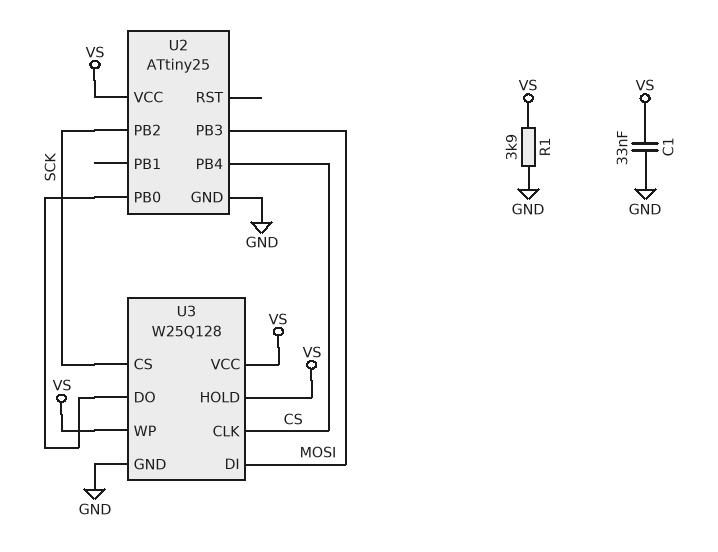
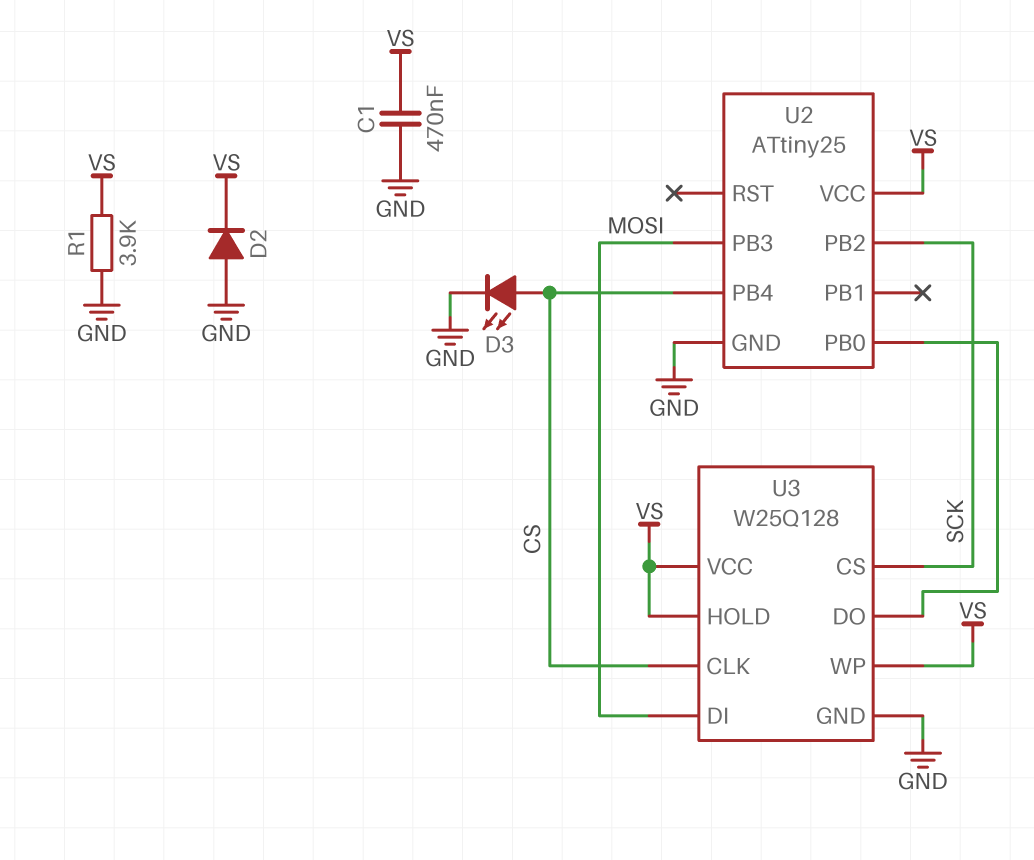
C1: 33nF (GND, VS) -> 470nF (GND, VS)
D2: none -> diode (A GND, K VS)
D3: none -> LED (A CS, K GND)

